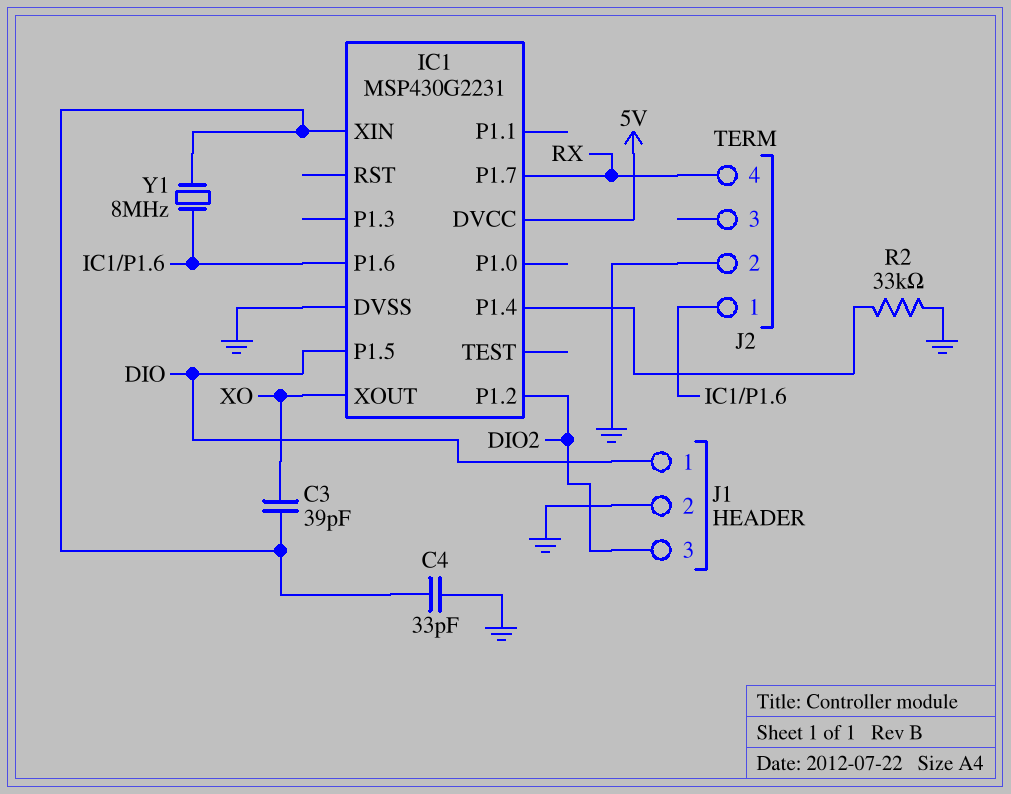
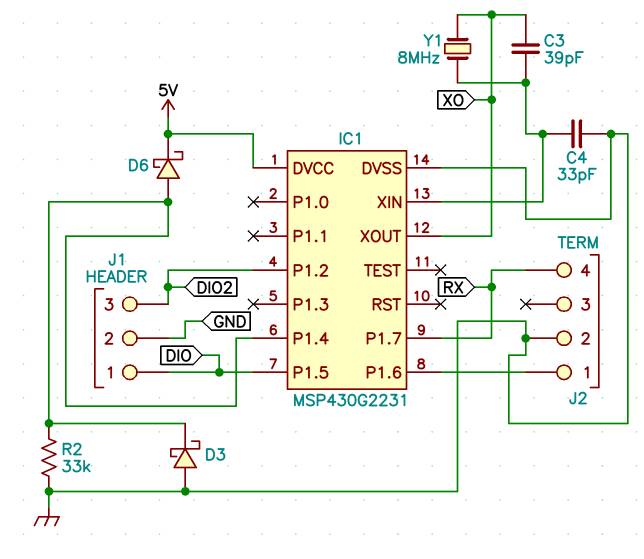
D3: none -> schottky (A GND, K IC1/P1.4)
D6: none -> schottky (A IC1/P1.4, K 5V)
Y1: 8MHz (IC1/P1.6, IC1/XIN) -> 8MHz (IC1/XIN, XO)

